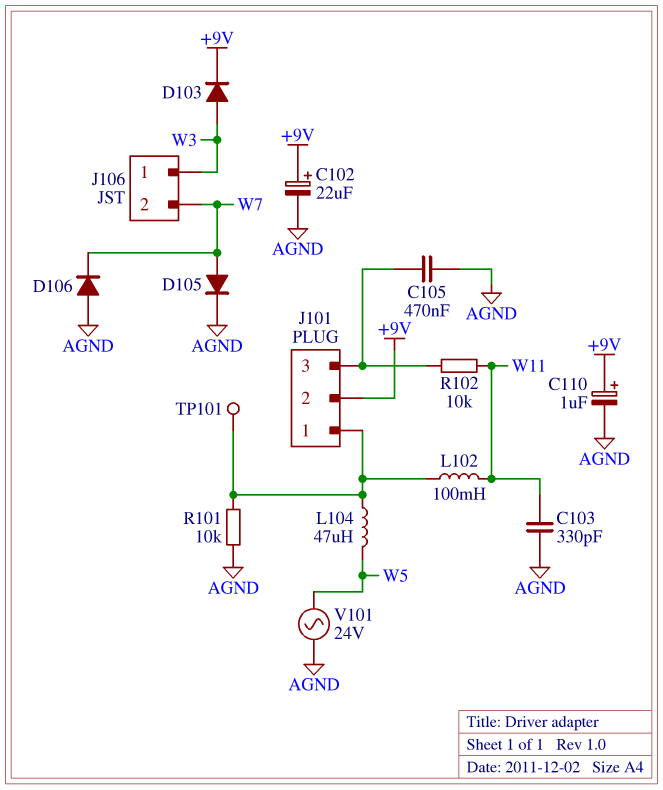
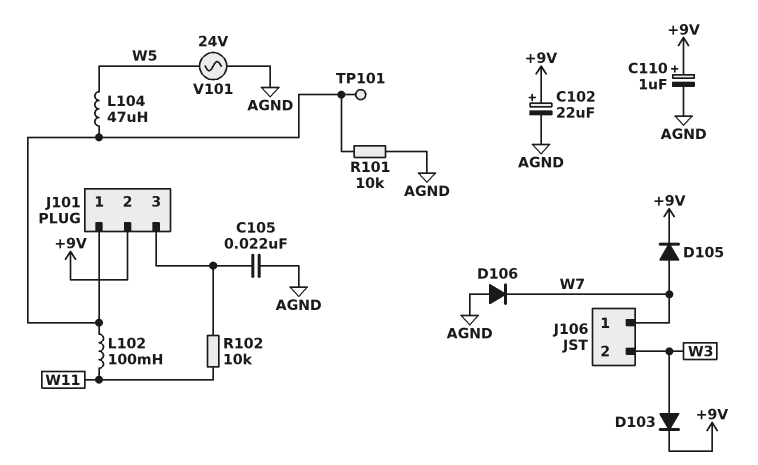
C103: 330pF (AGND, W11) -> none
C105: 470nF (AGND, J101/3) -> 22nF (AGND, J101/3)
D105: diode (A W7, K AGND) -> diode (A W7, K +9V)
J106 pin 1: W3 -> W7
J106 pin 2: W7 -> W3

